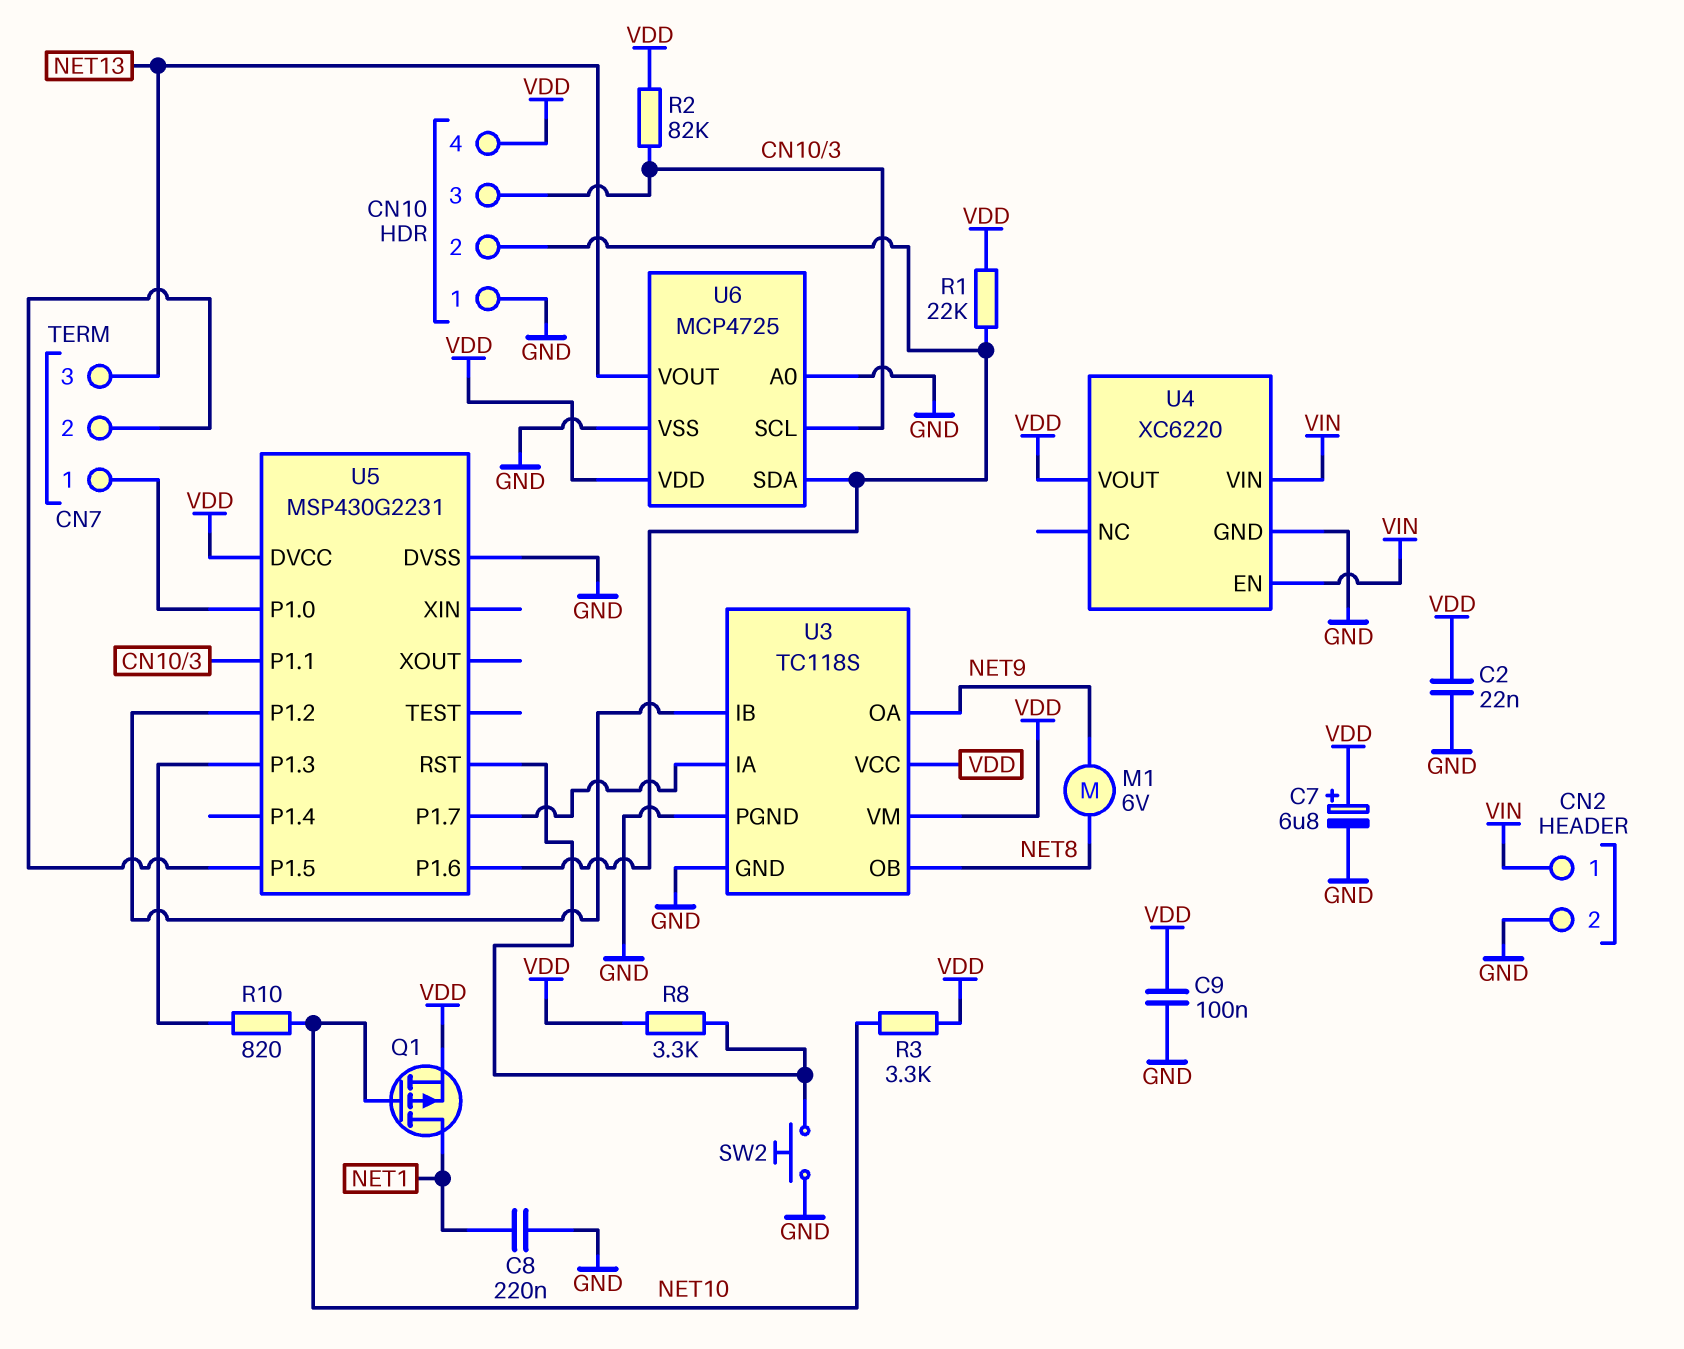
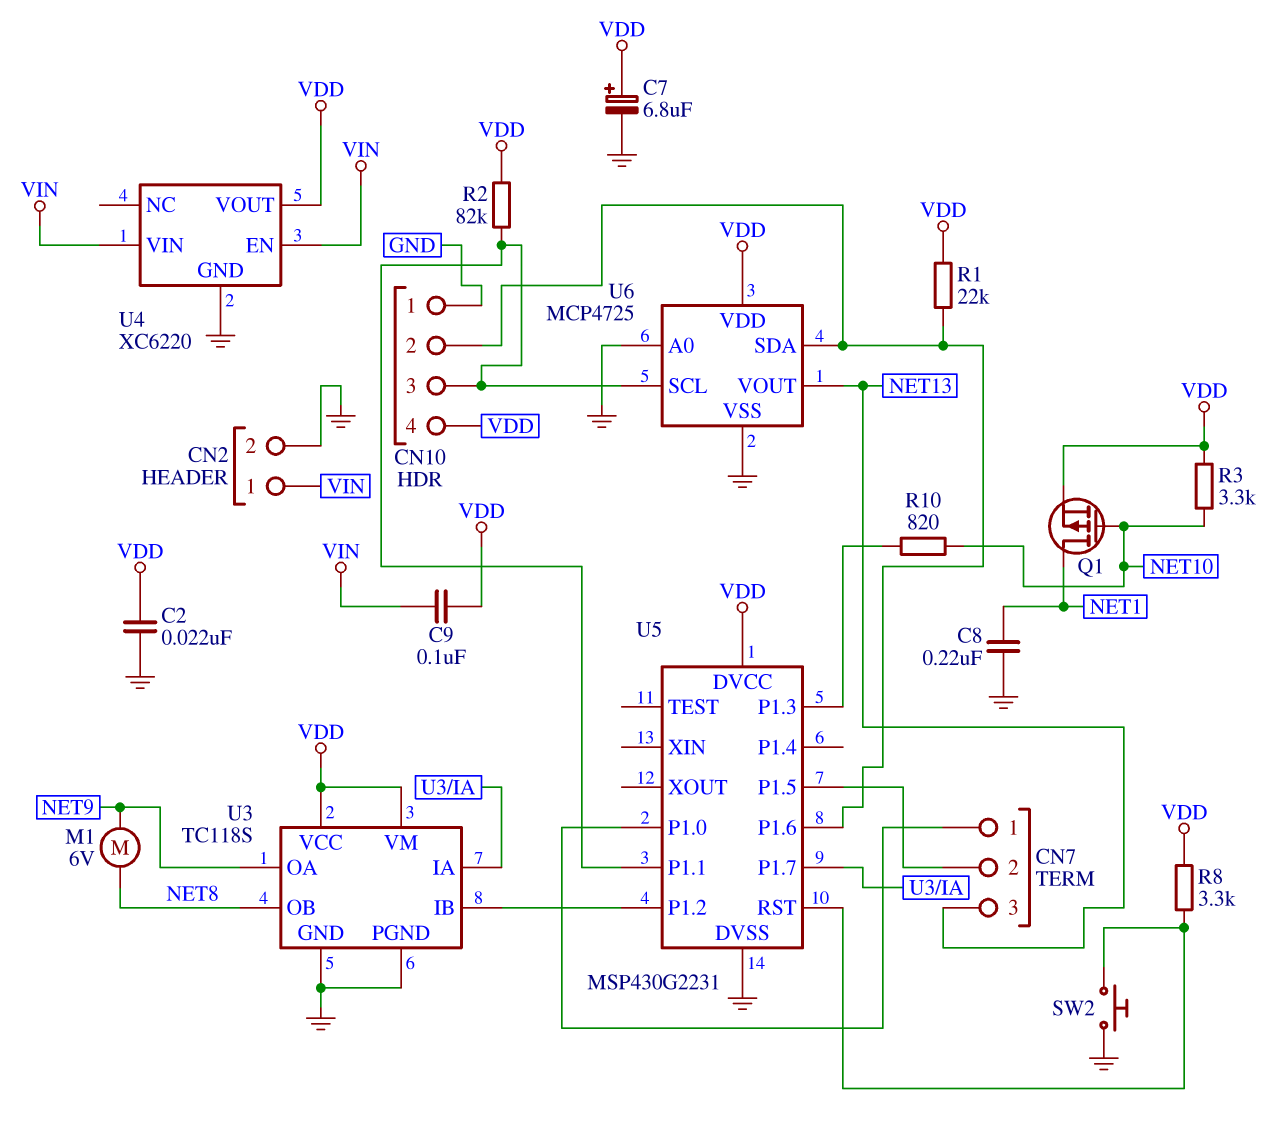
C9: 100nF (GND, VDD) -> 100nF (VDD, VIN)

